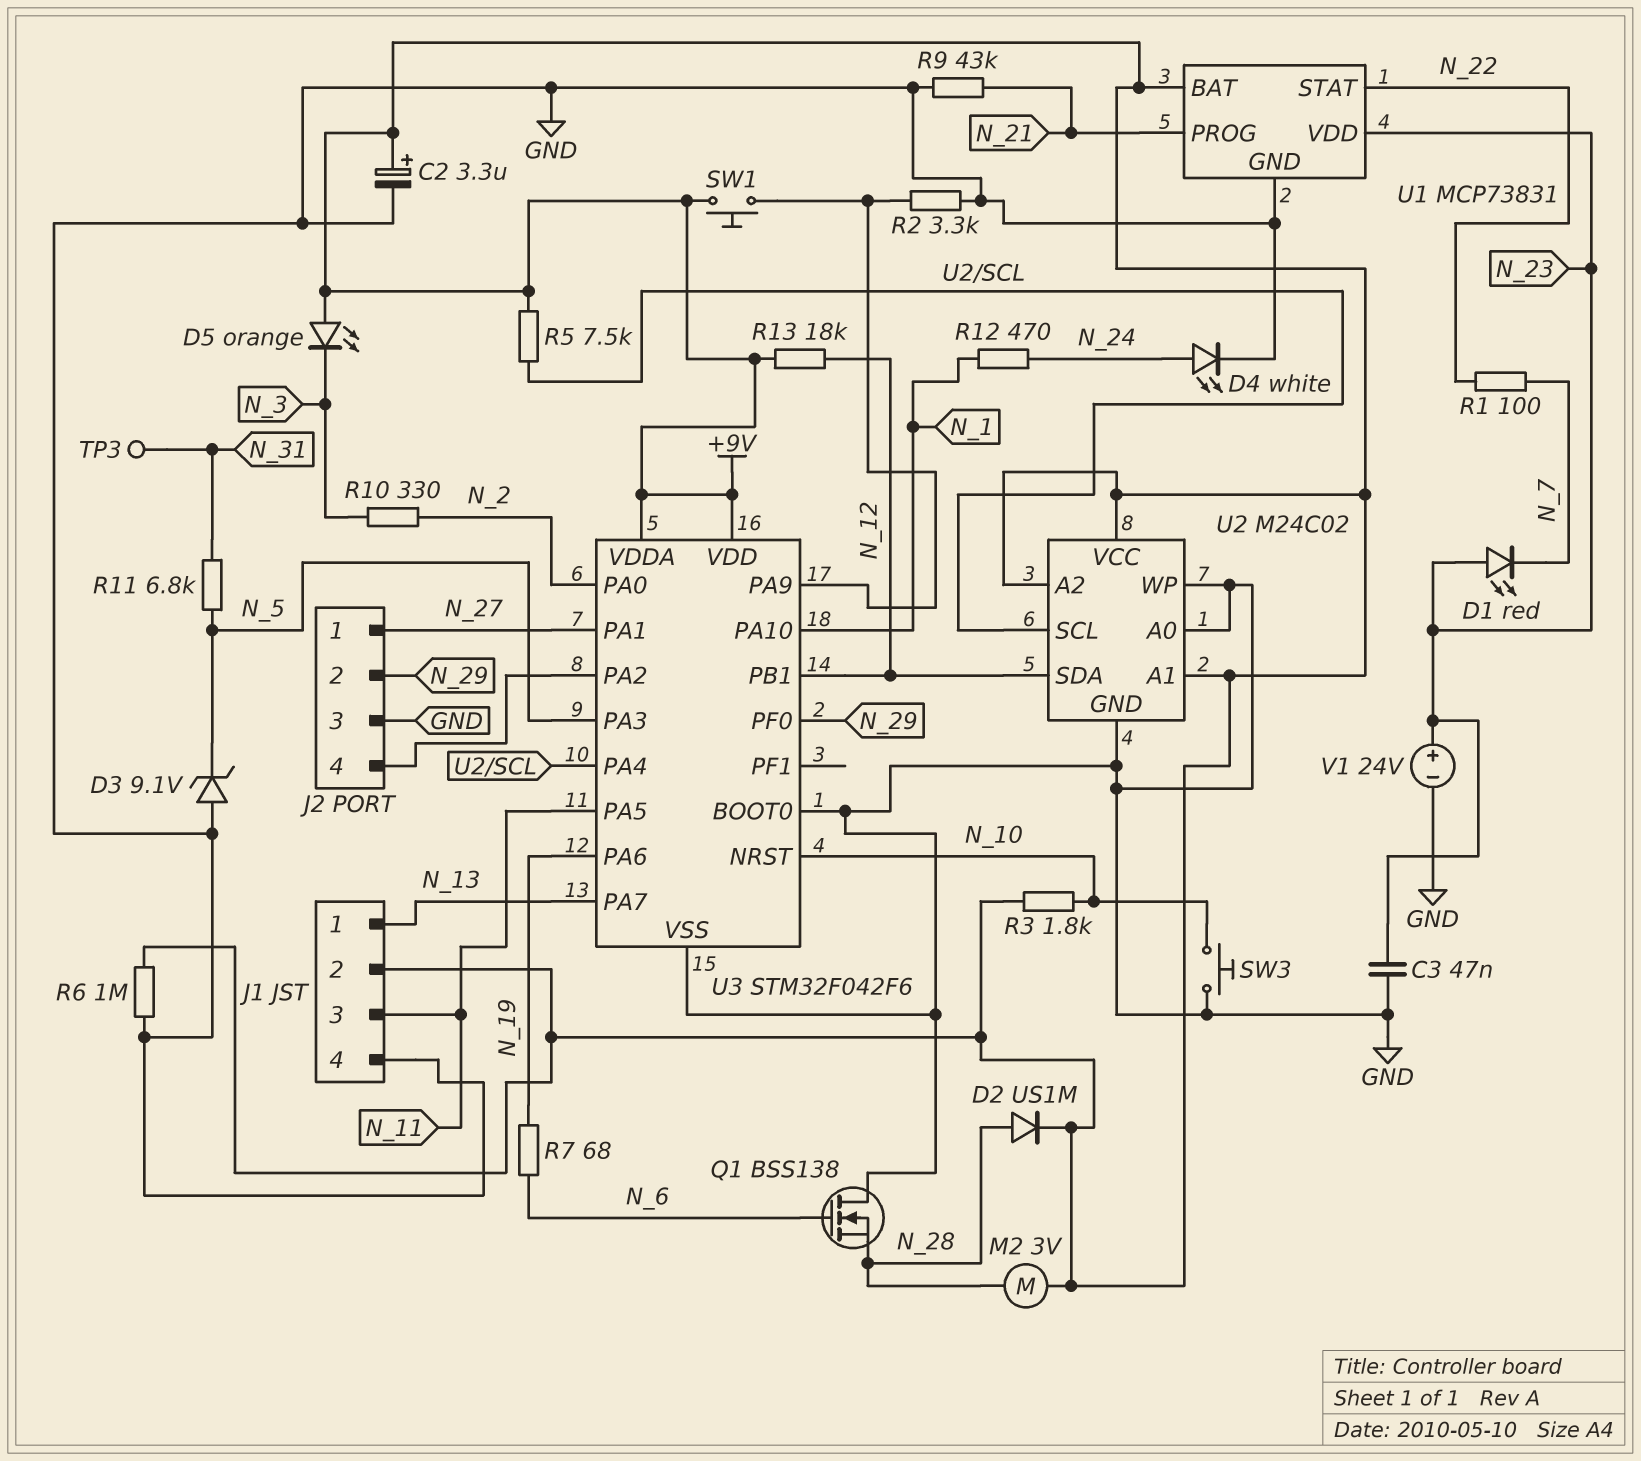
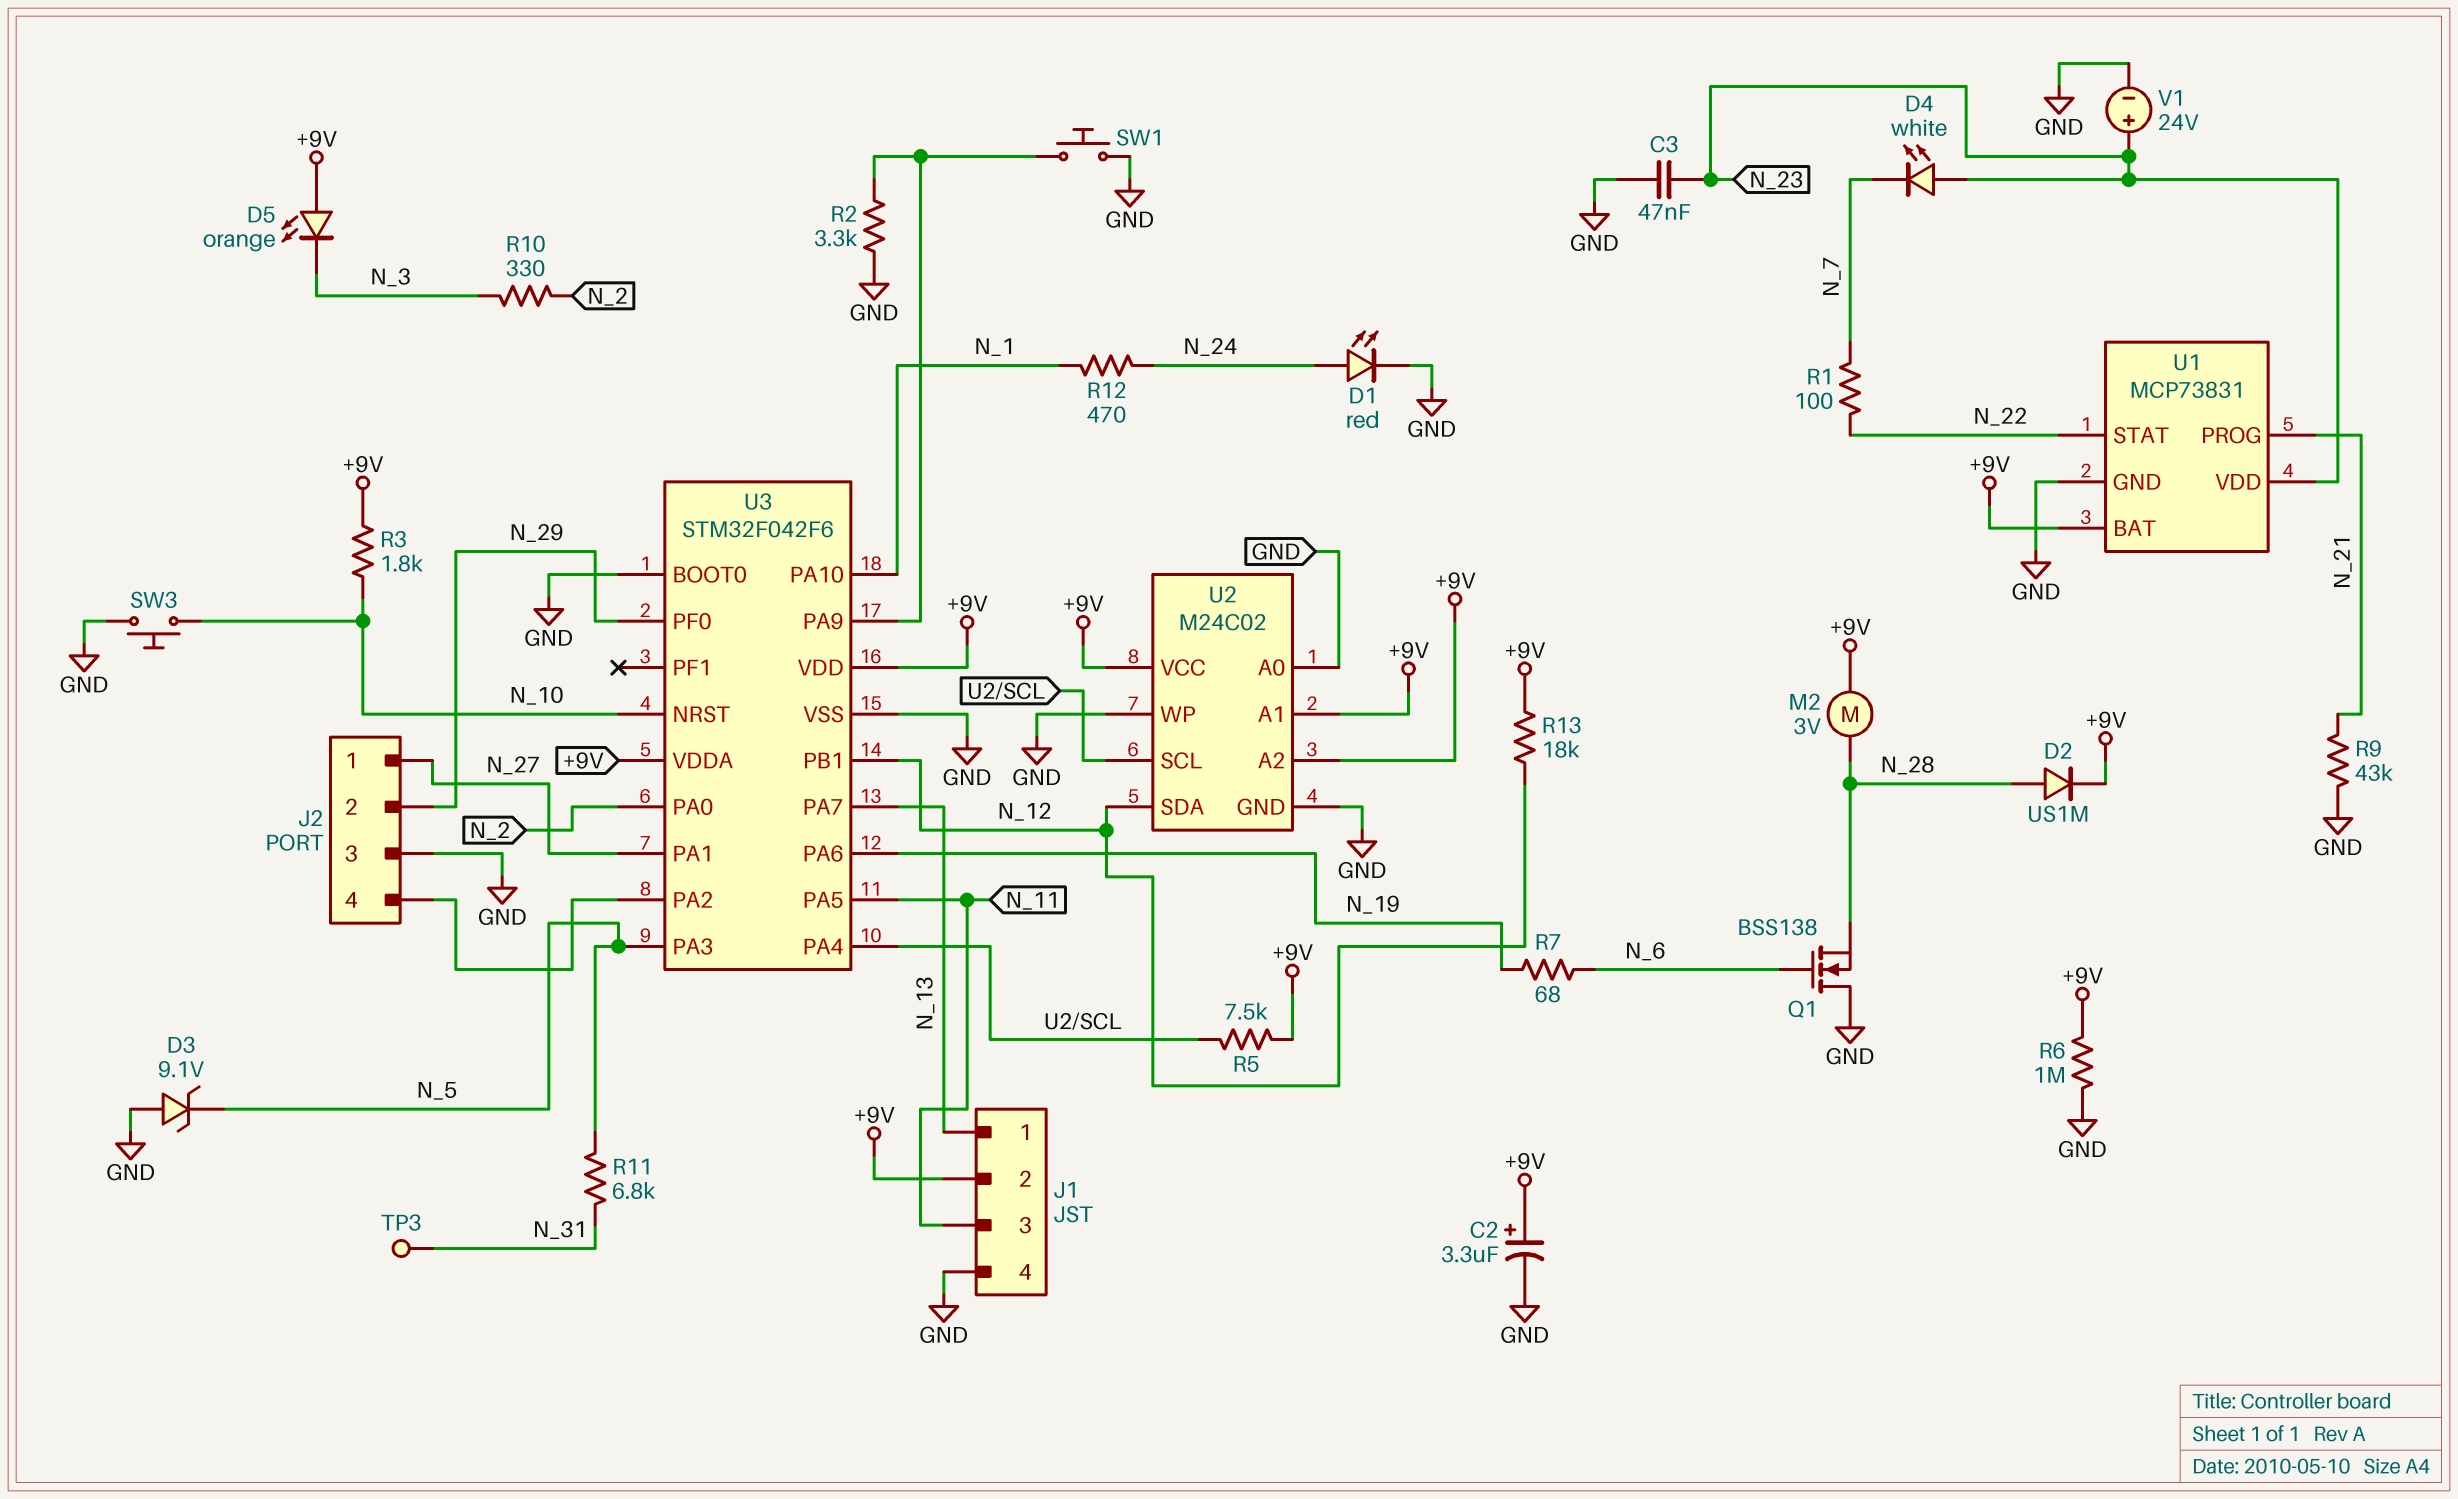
D1: LED red (A N_23, K N_7) -> LED red (A N_24, K GND)
D4: LED white (A N_24, K GND) -> LED white (A N_23, K N_7)
SW1: button (+9V, U3/PA9) -> button (GND, U3/PA9)

